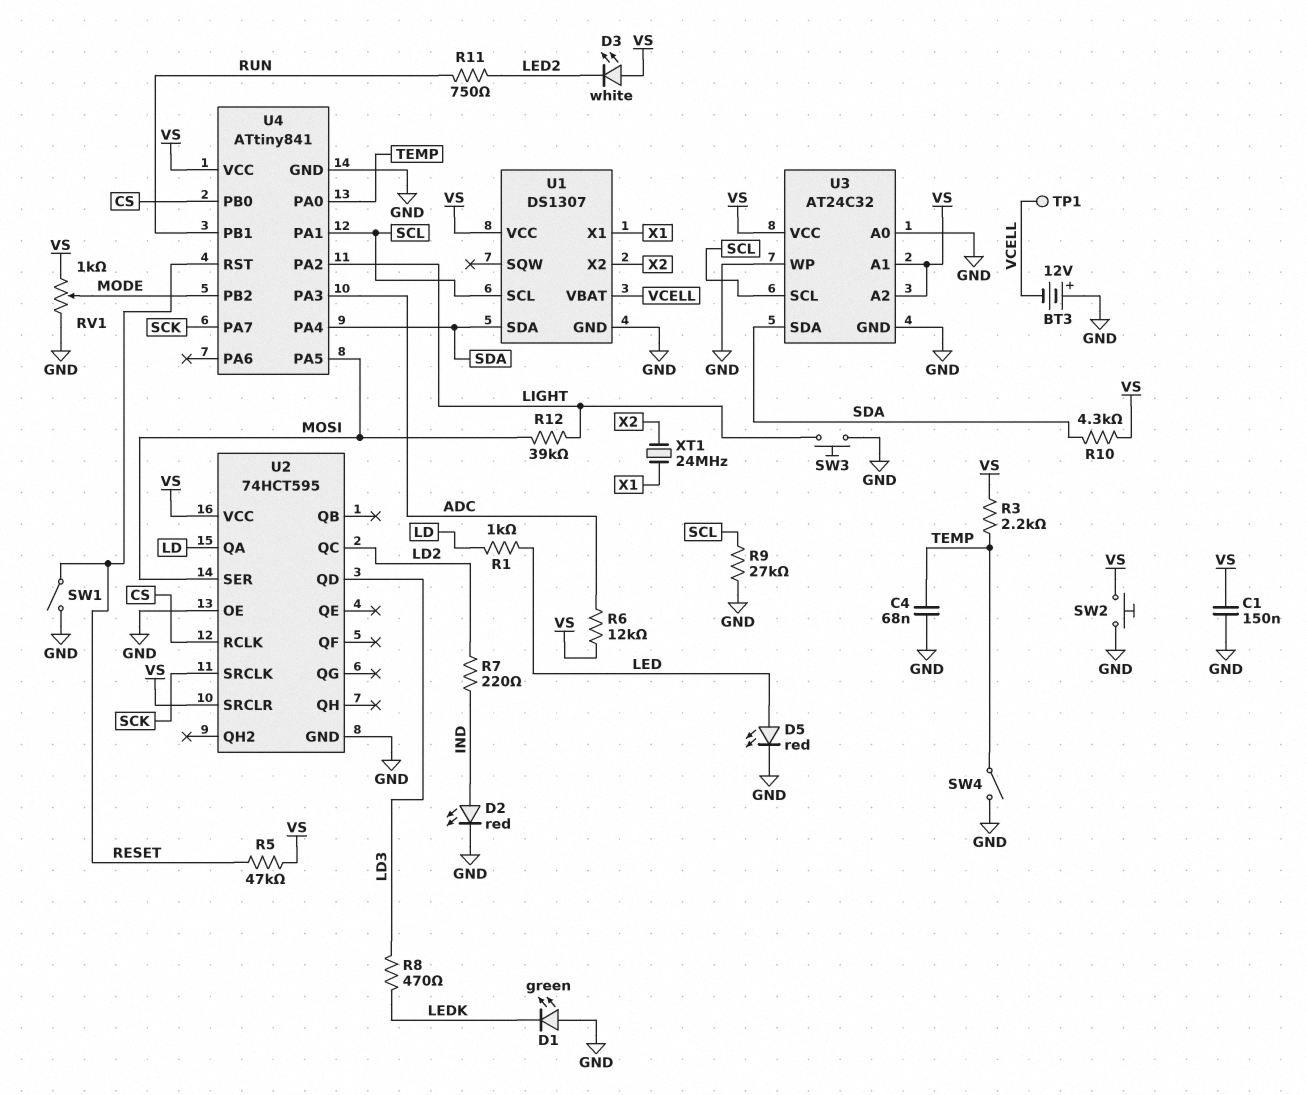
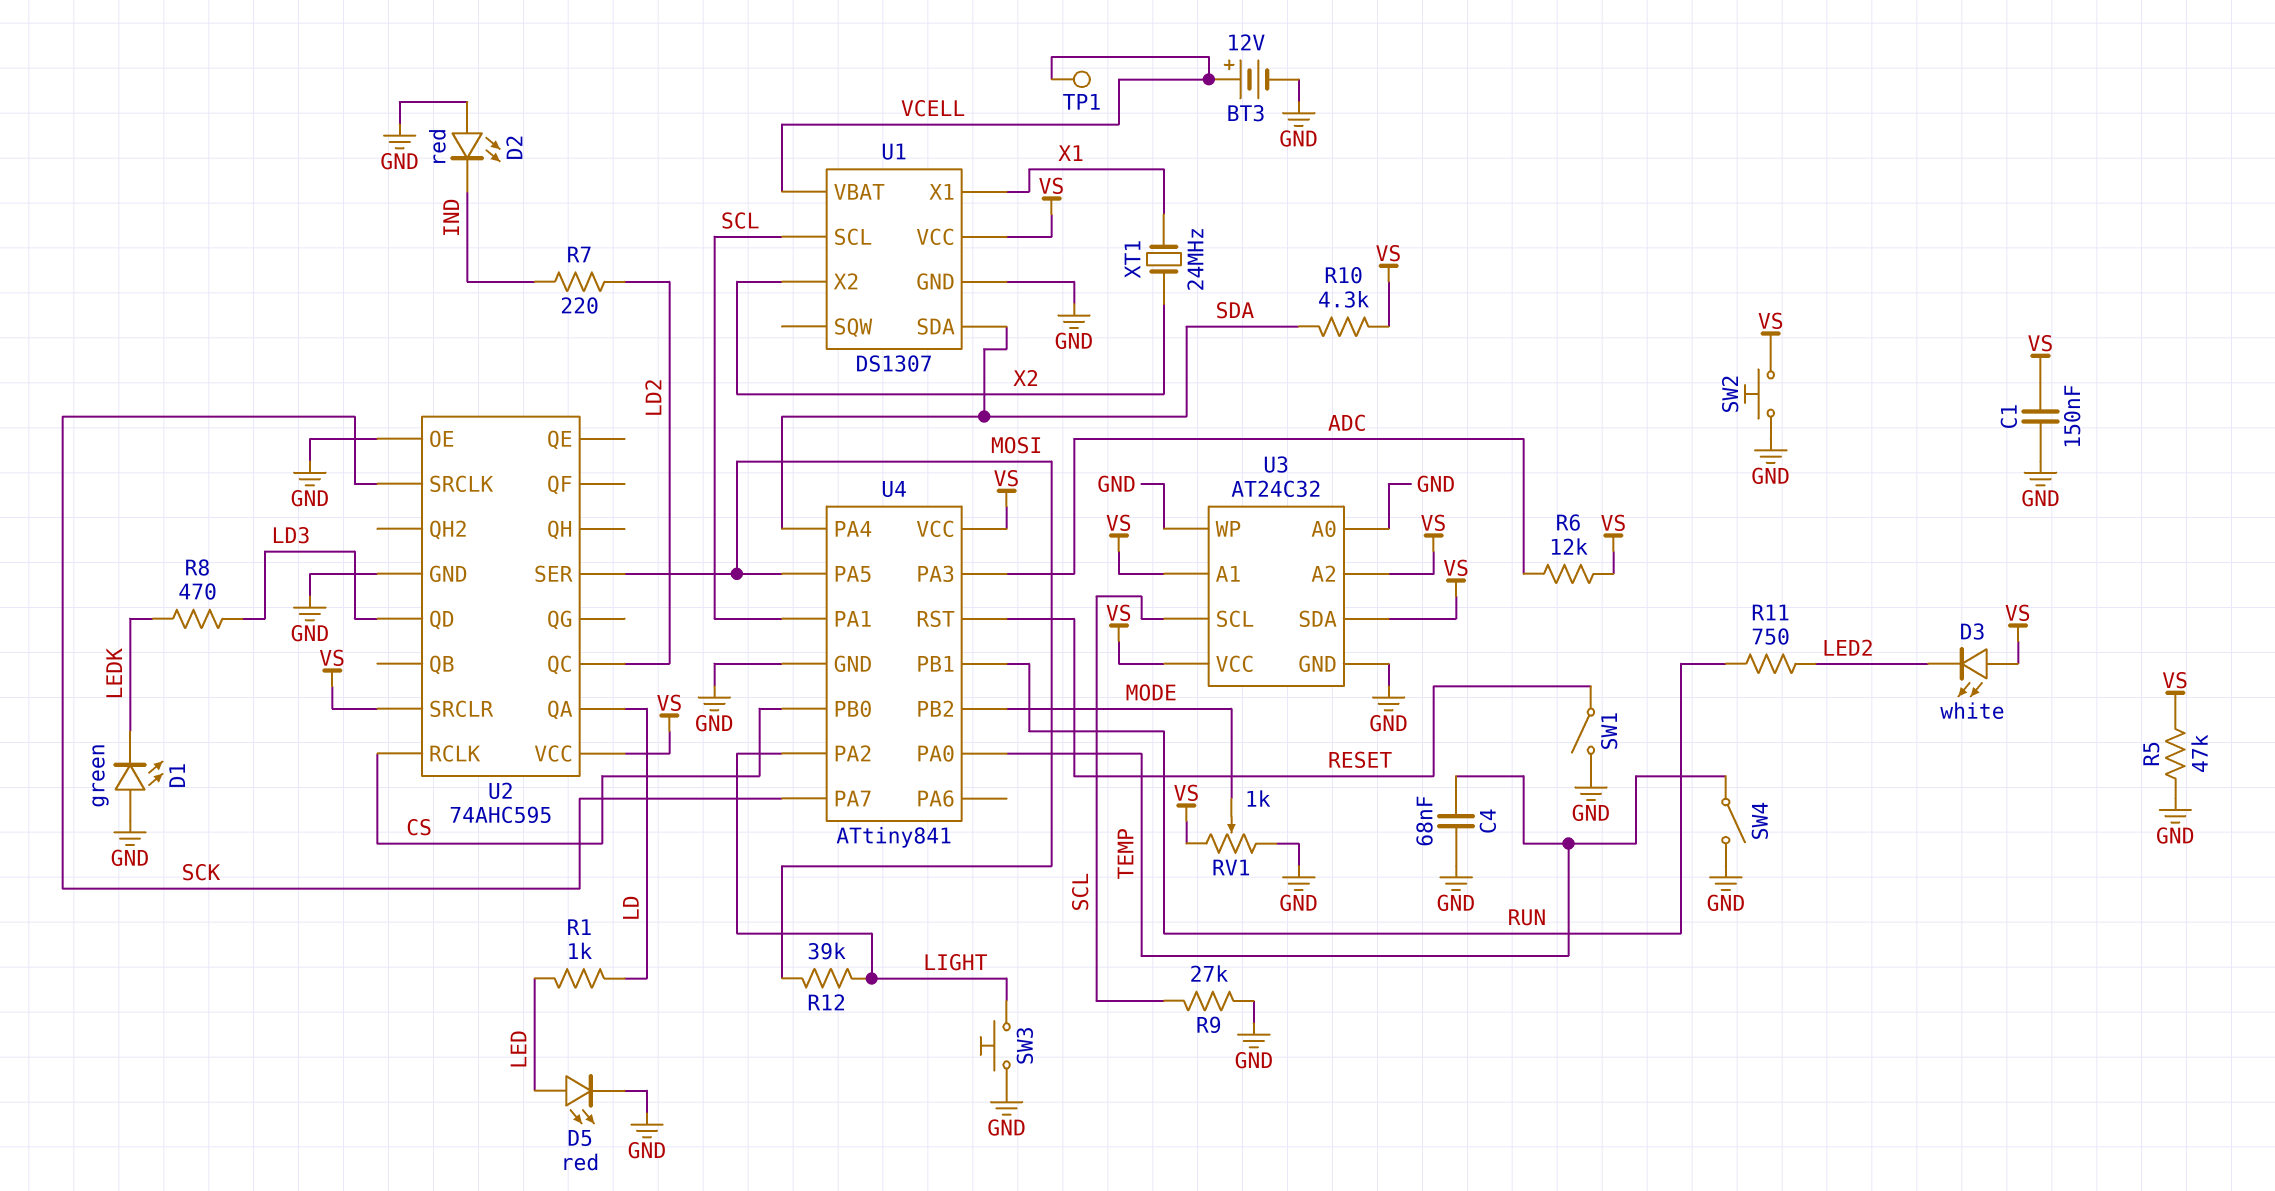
BT3: 12V (plus GND, minus VCELL) -> 12V (plus VCELL, minus GND)
D2: LED red (A IND, K GND) -> LED red (A GND, K IND)
R3: 2.2k (TEMP, VS) -> none
R5: 47k (RESET, VS) -> 47k (GND, VS)
U2: 74HCT595 -> 74AHC595
U3 pin SDA: SDA -> VS

